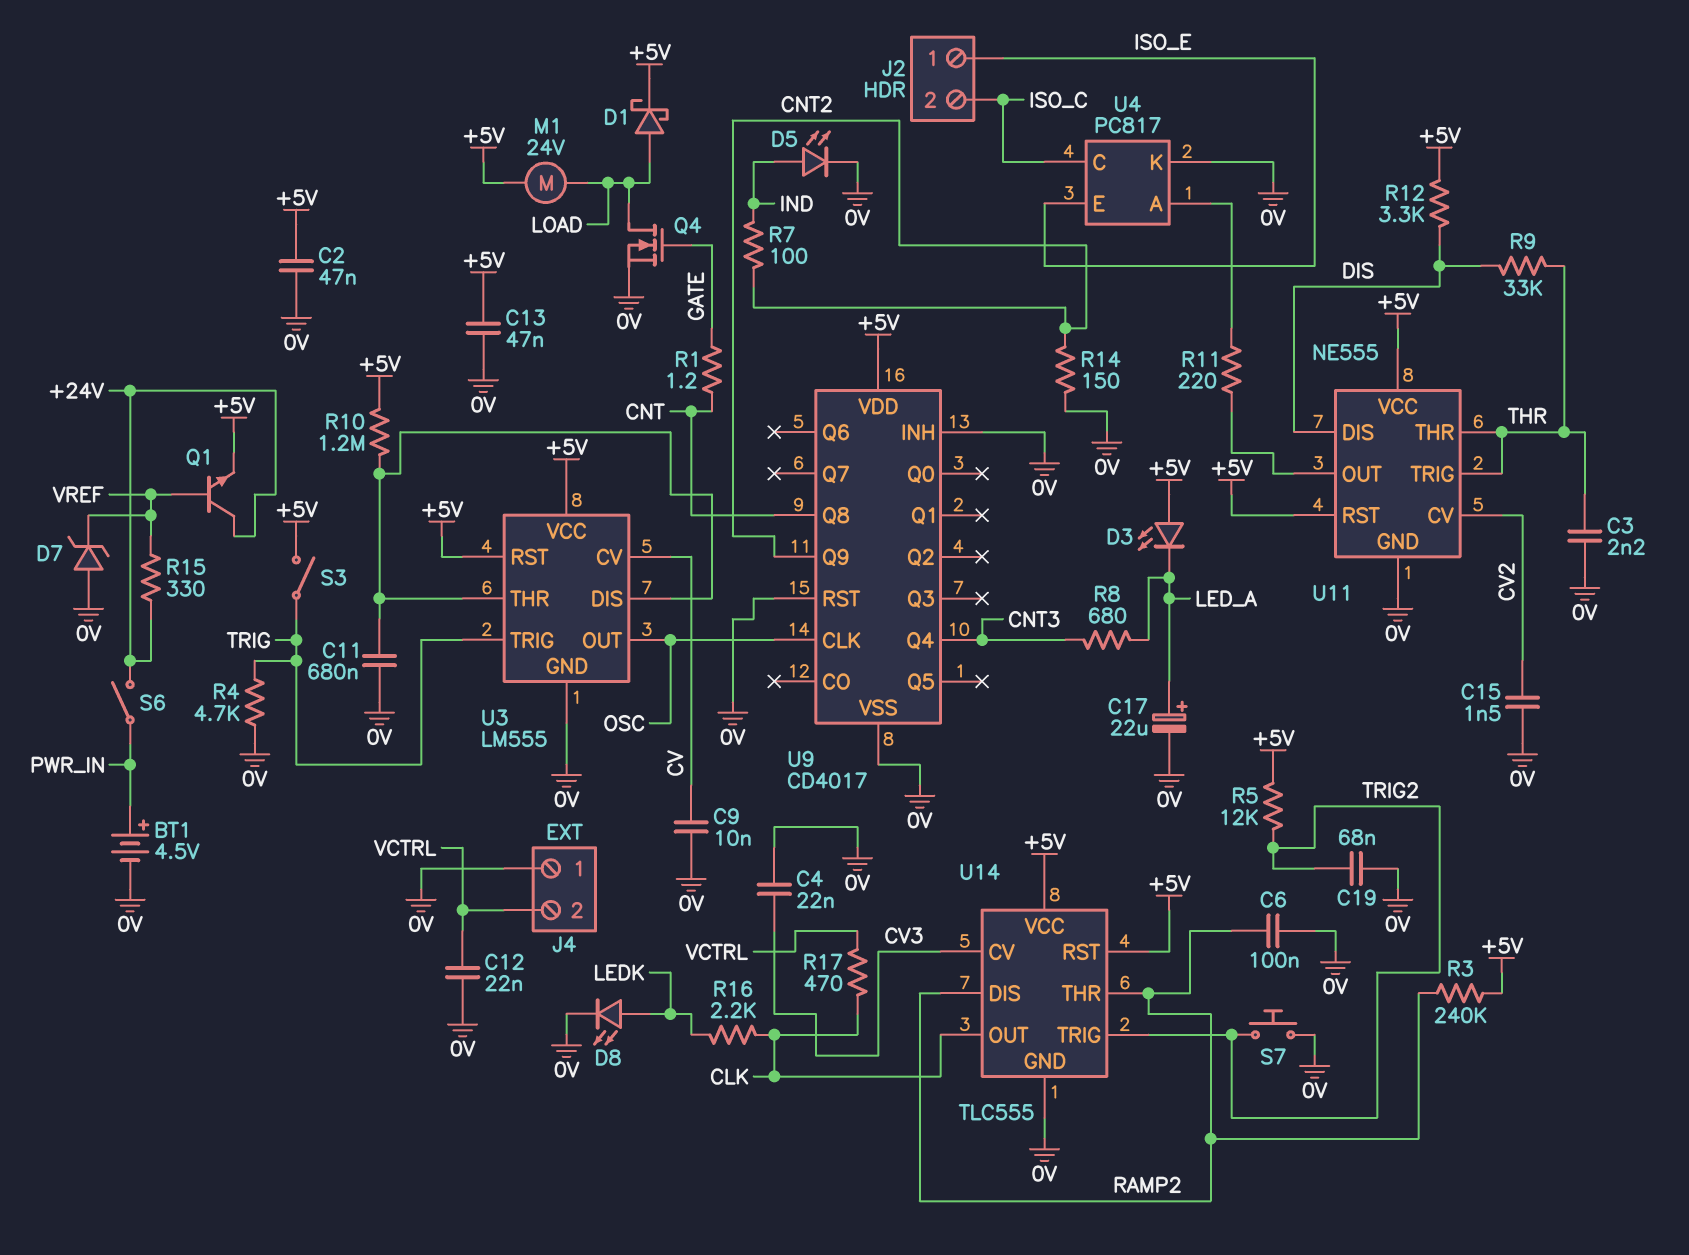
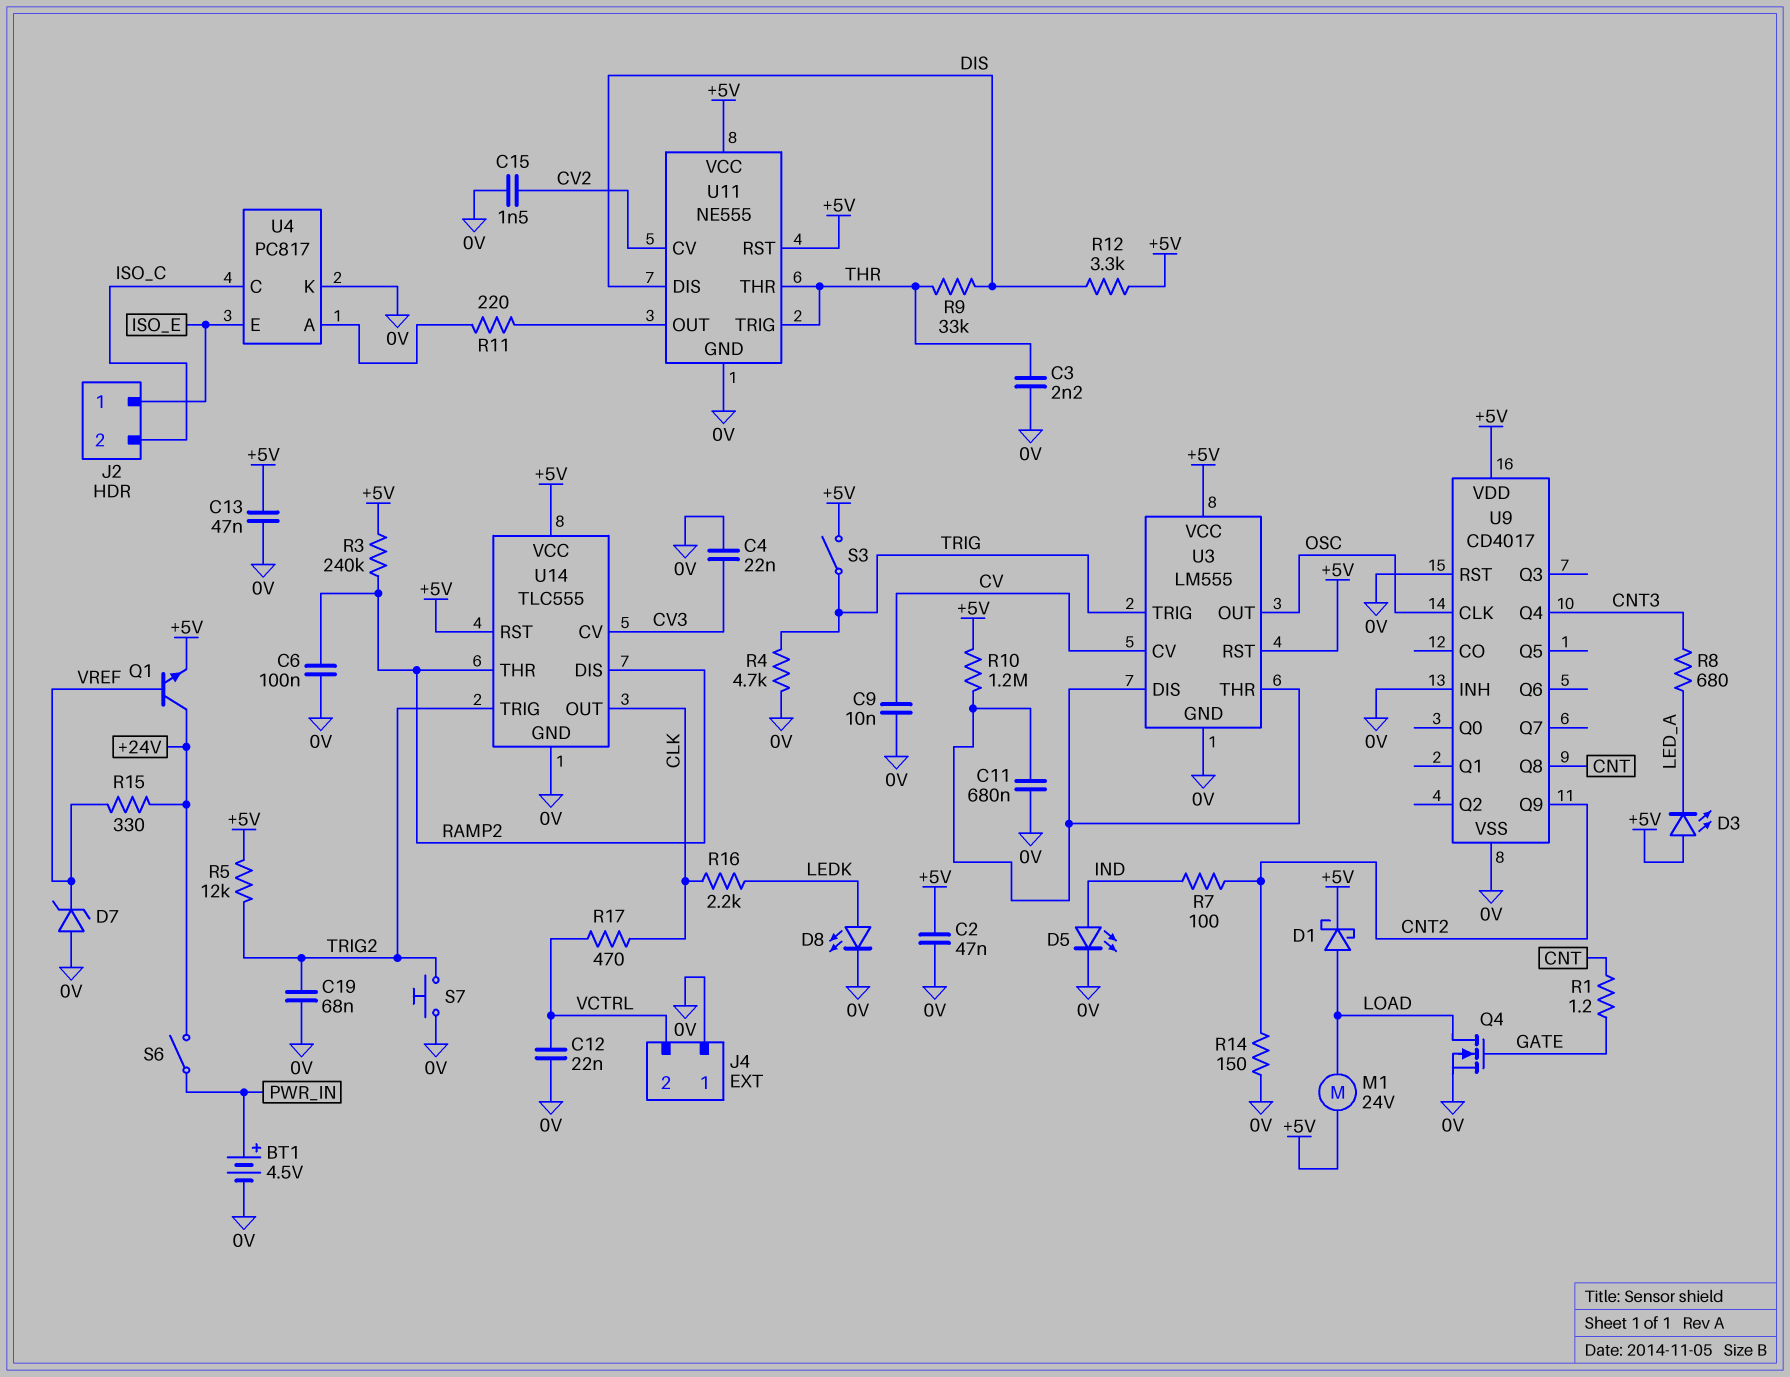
C17: 22uF (plus LED_A, minus 0V) -> none

